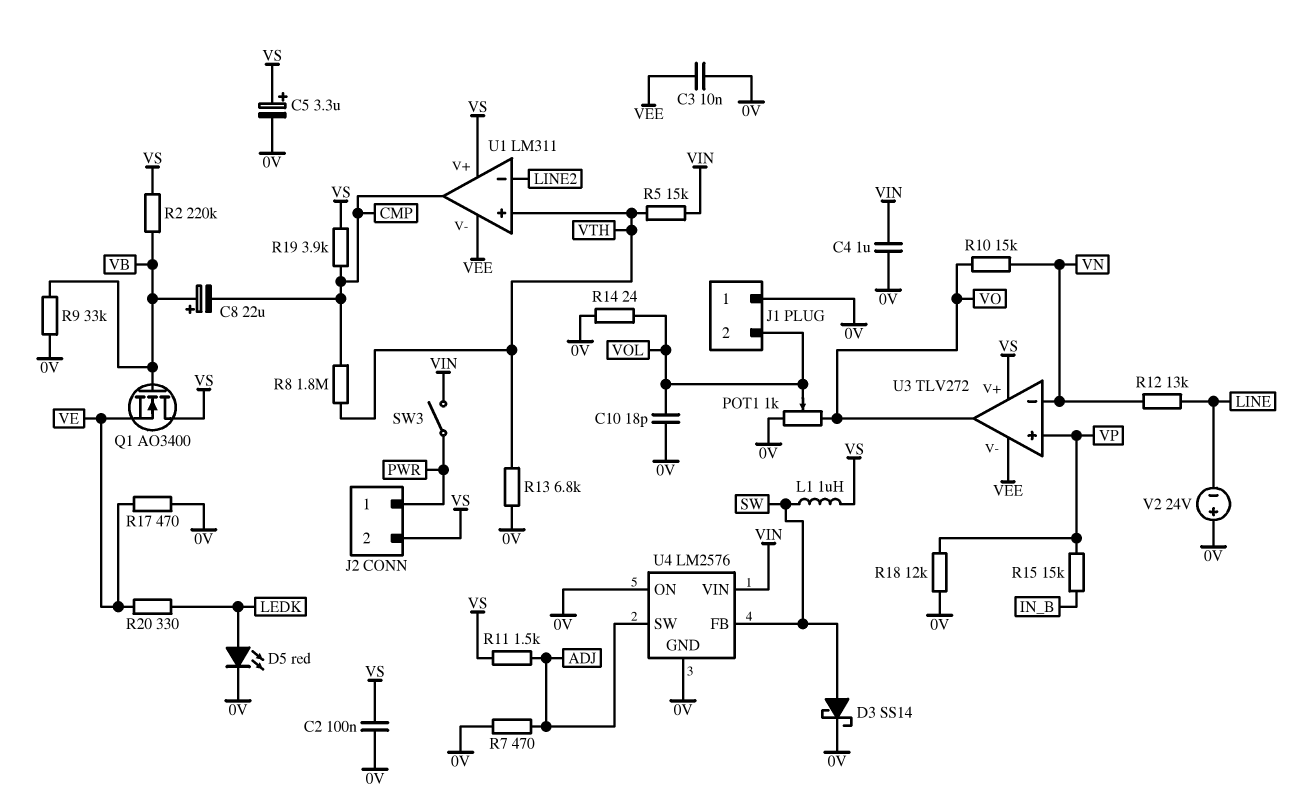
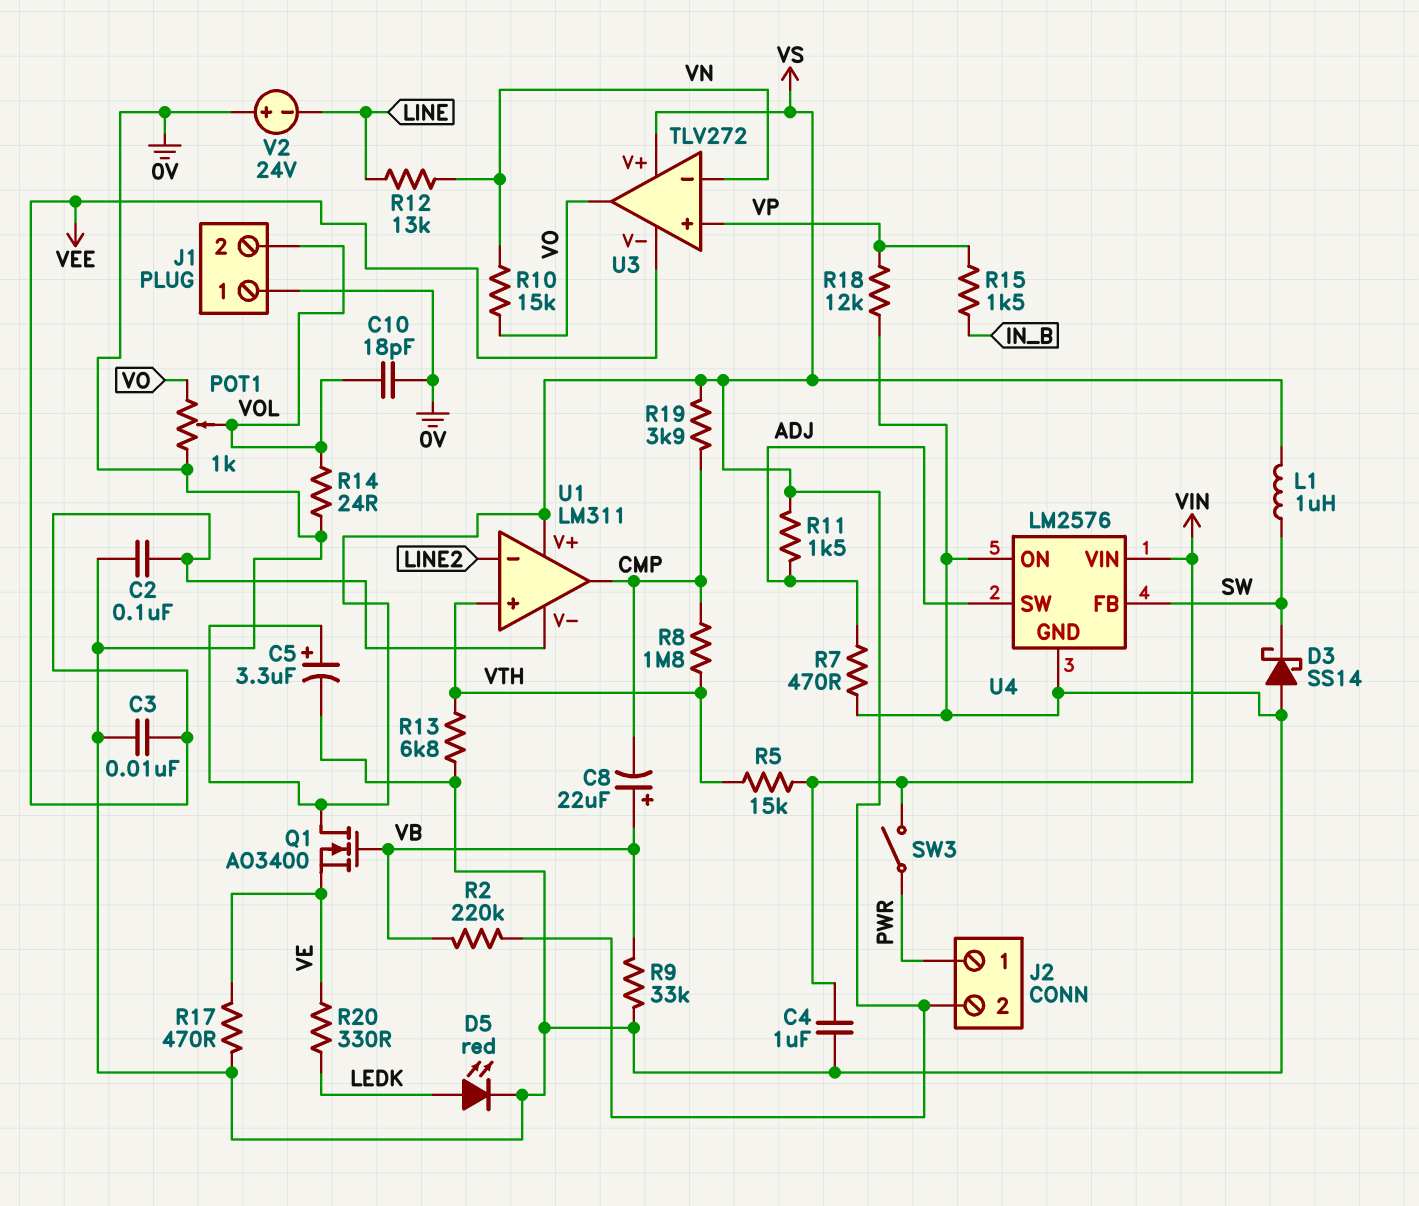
C2: 100nF (0V, VS) -> 100nF (0V, VEE)
D3: schottky SS14 (A SW, K 0V) -> schottky SS14 (A 0V, K SW)
R15: 15k (IN_B, VP) -> 1.5k (IN_B, VP)

